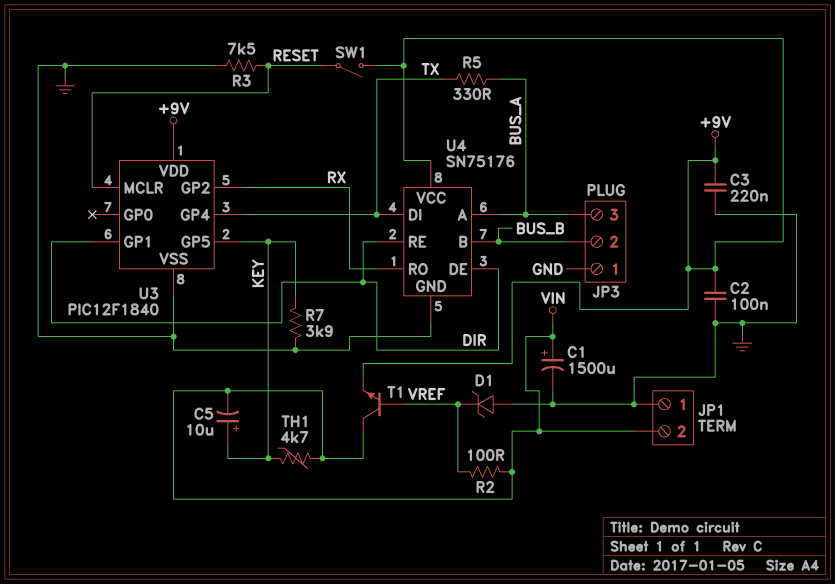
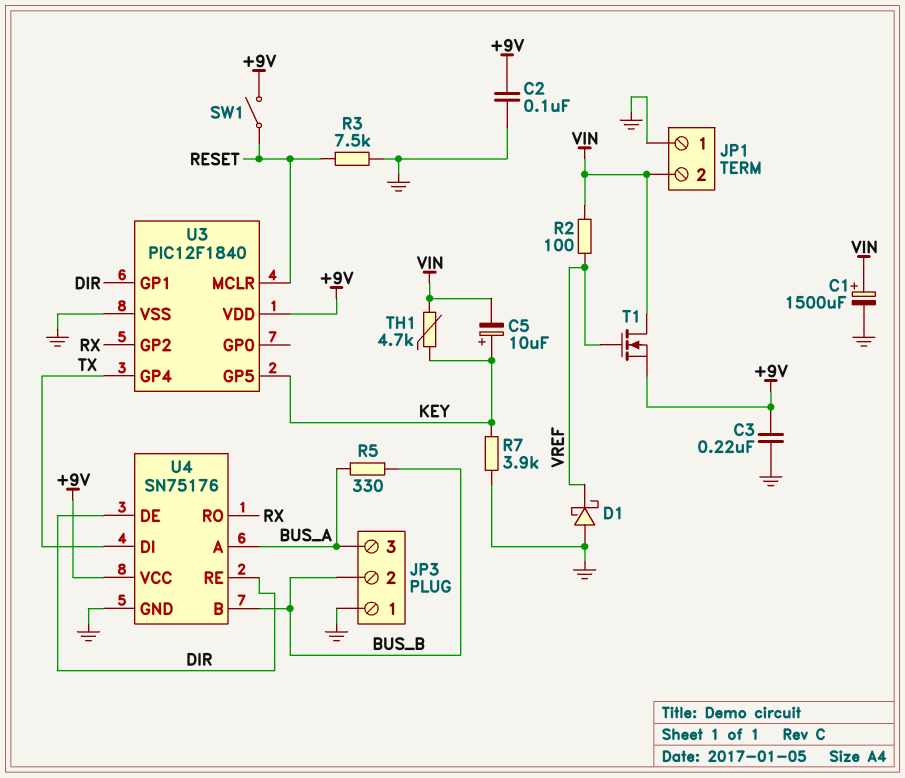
D1: zener (A GND, K VREF) -> schottky (A GND, K VREF)
R5: 330 (BUS_A, TX) -> 330 (BUS_A, BUS_B)
T1: NPN (B VREF, C VIN, E +9V) -> NMOS (G VREF, D VIN, S +9V)

